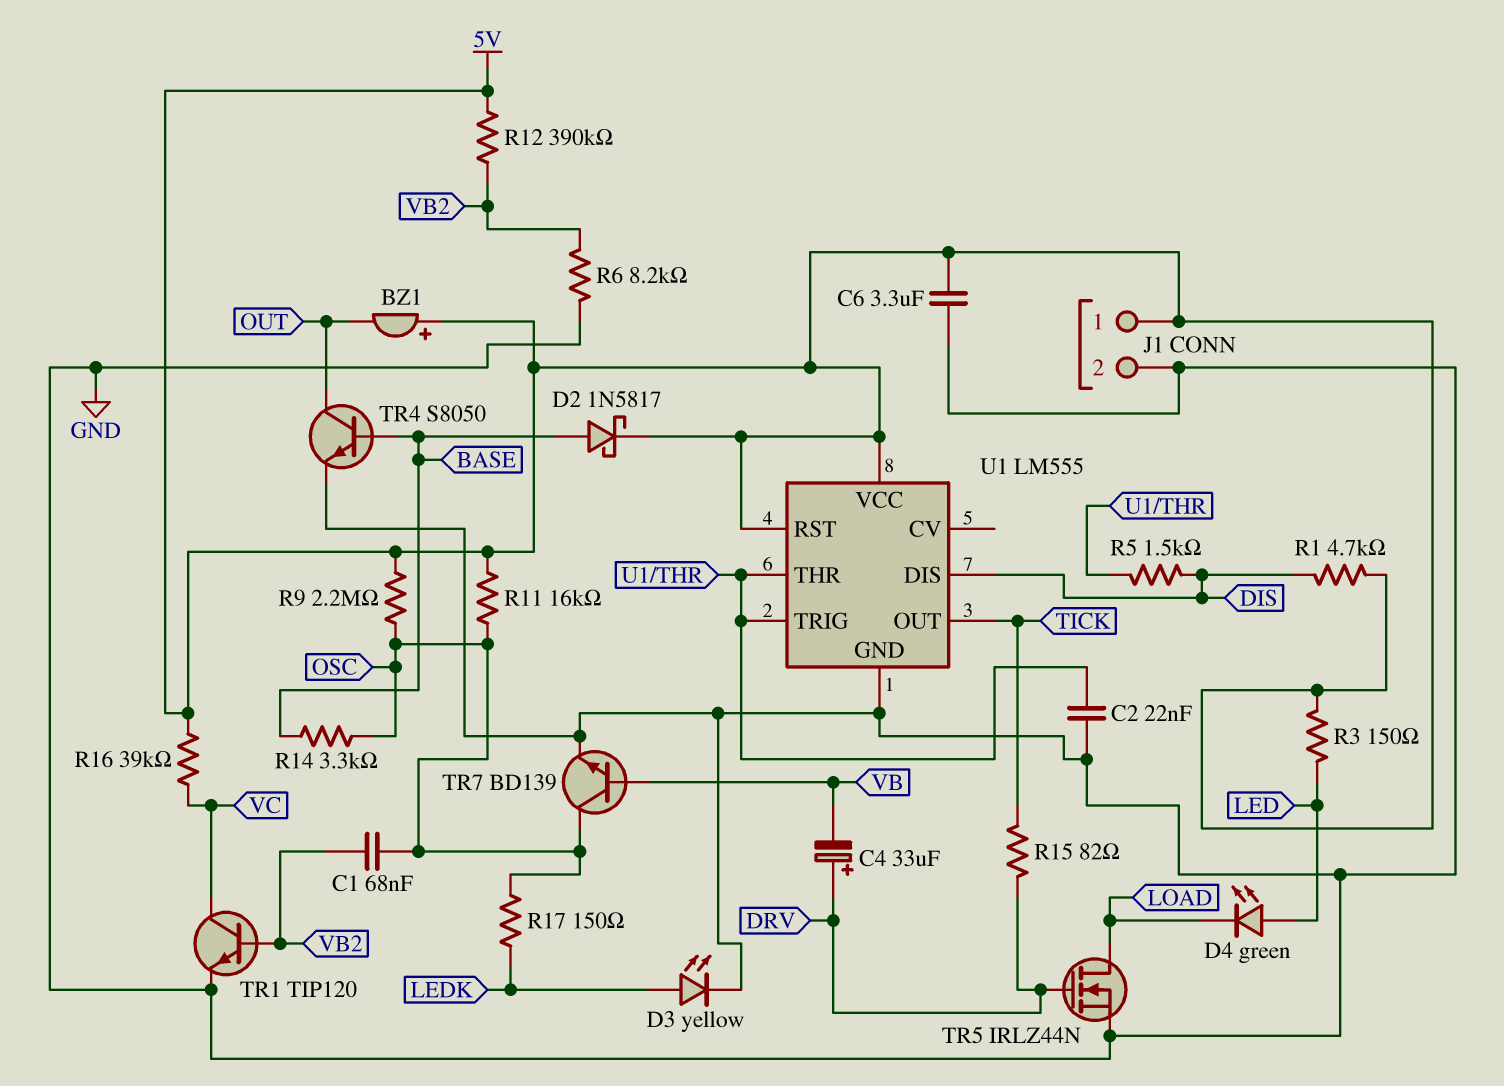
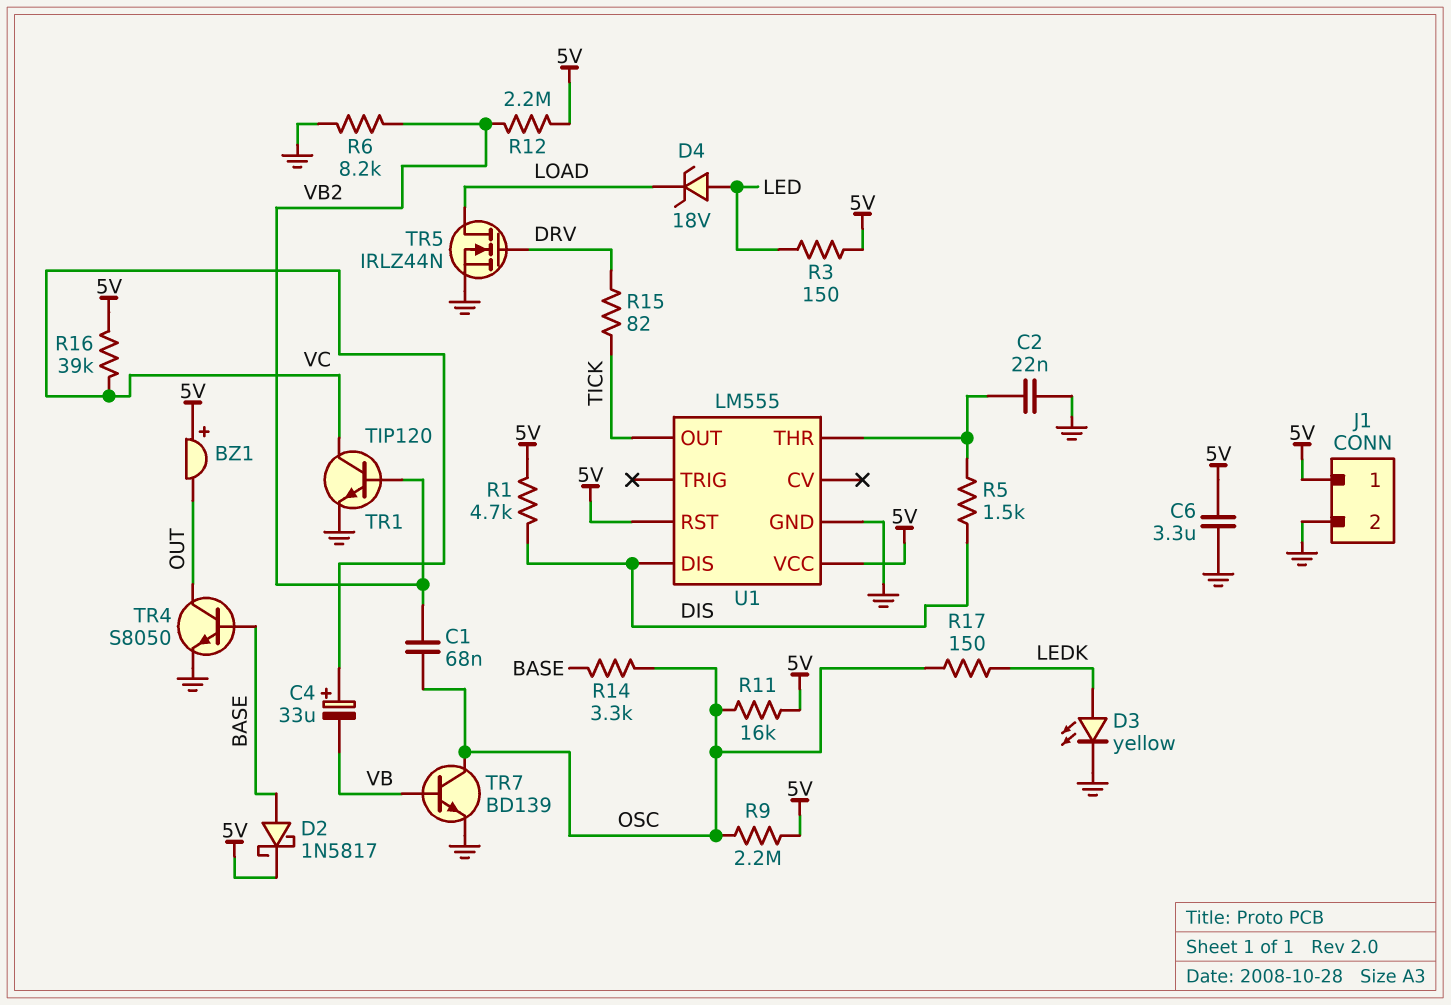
C4: 33uF (plus DRV, minus VB) -> 33uF (plus VC, minus VB)
D4: LED green (A LED, K LOAD) -> zener 18V (A LED, K LOAD)
R12: 390k (5V, VB2) -> 2.2M (5V, VB2)
U1 pin TRIG: U1/THR -> none

